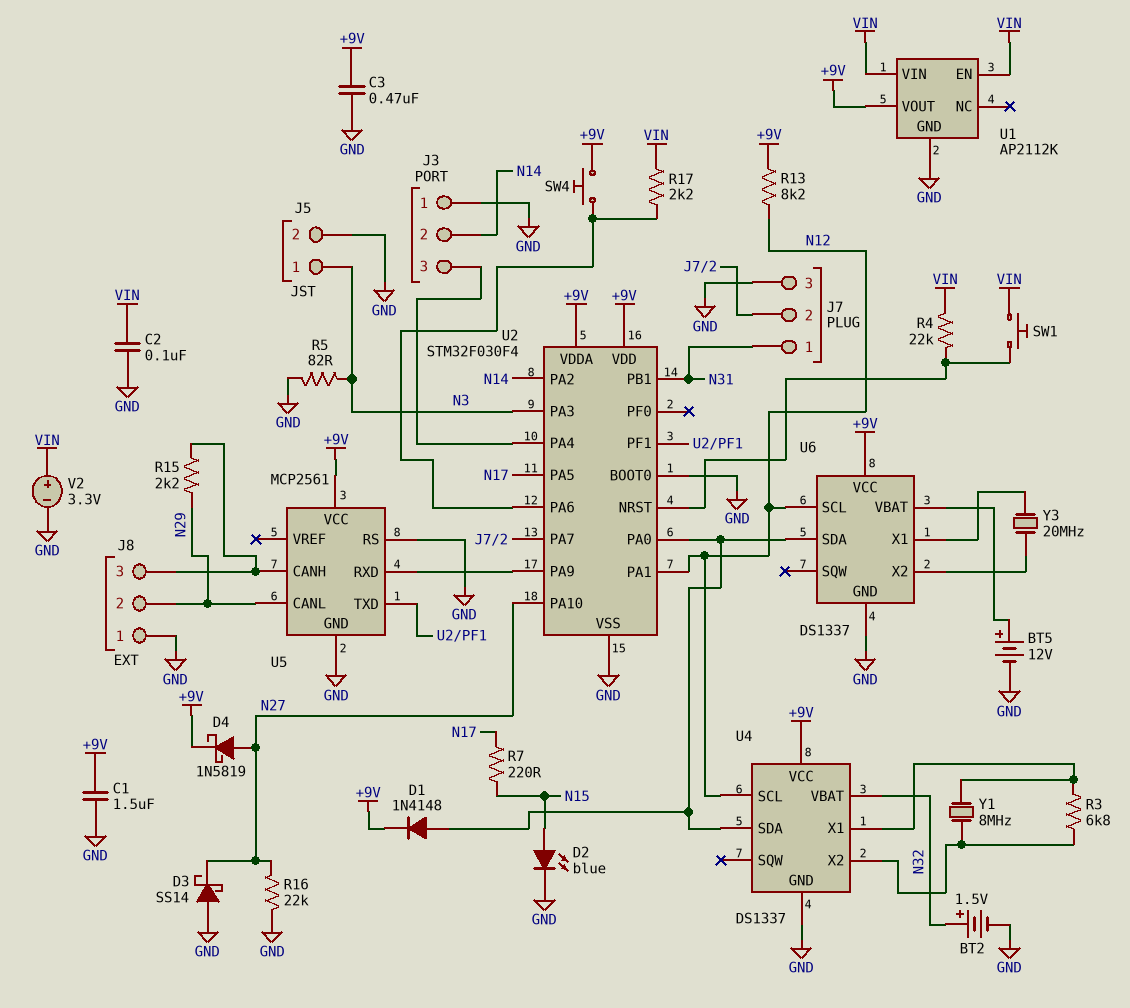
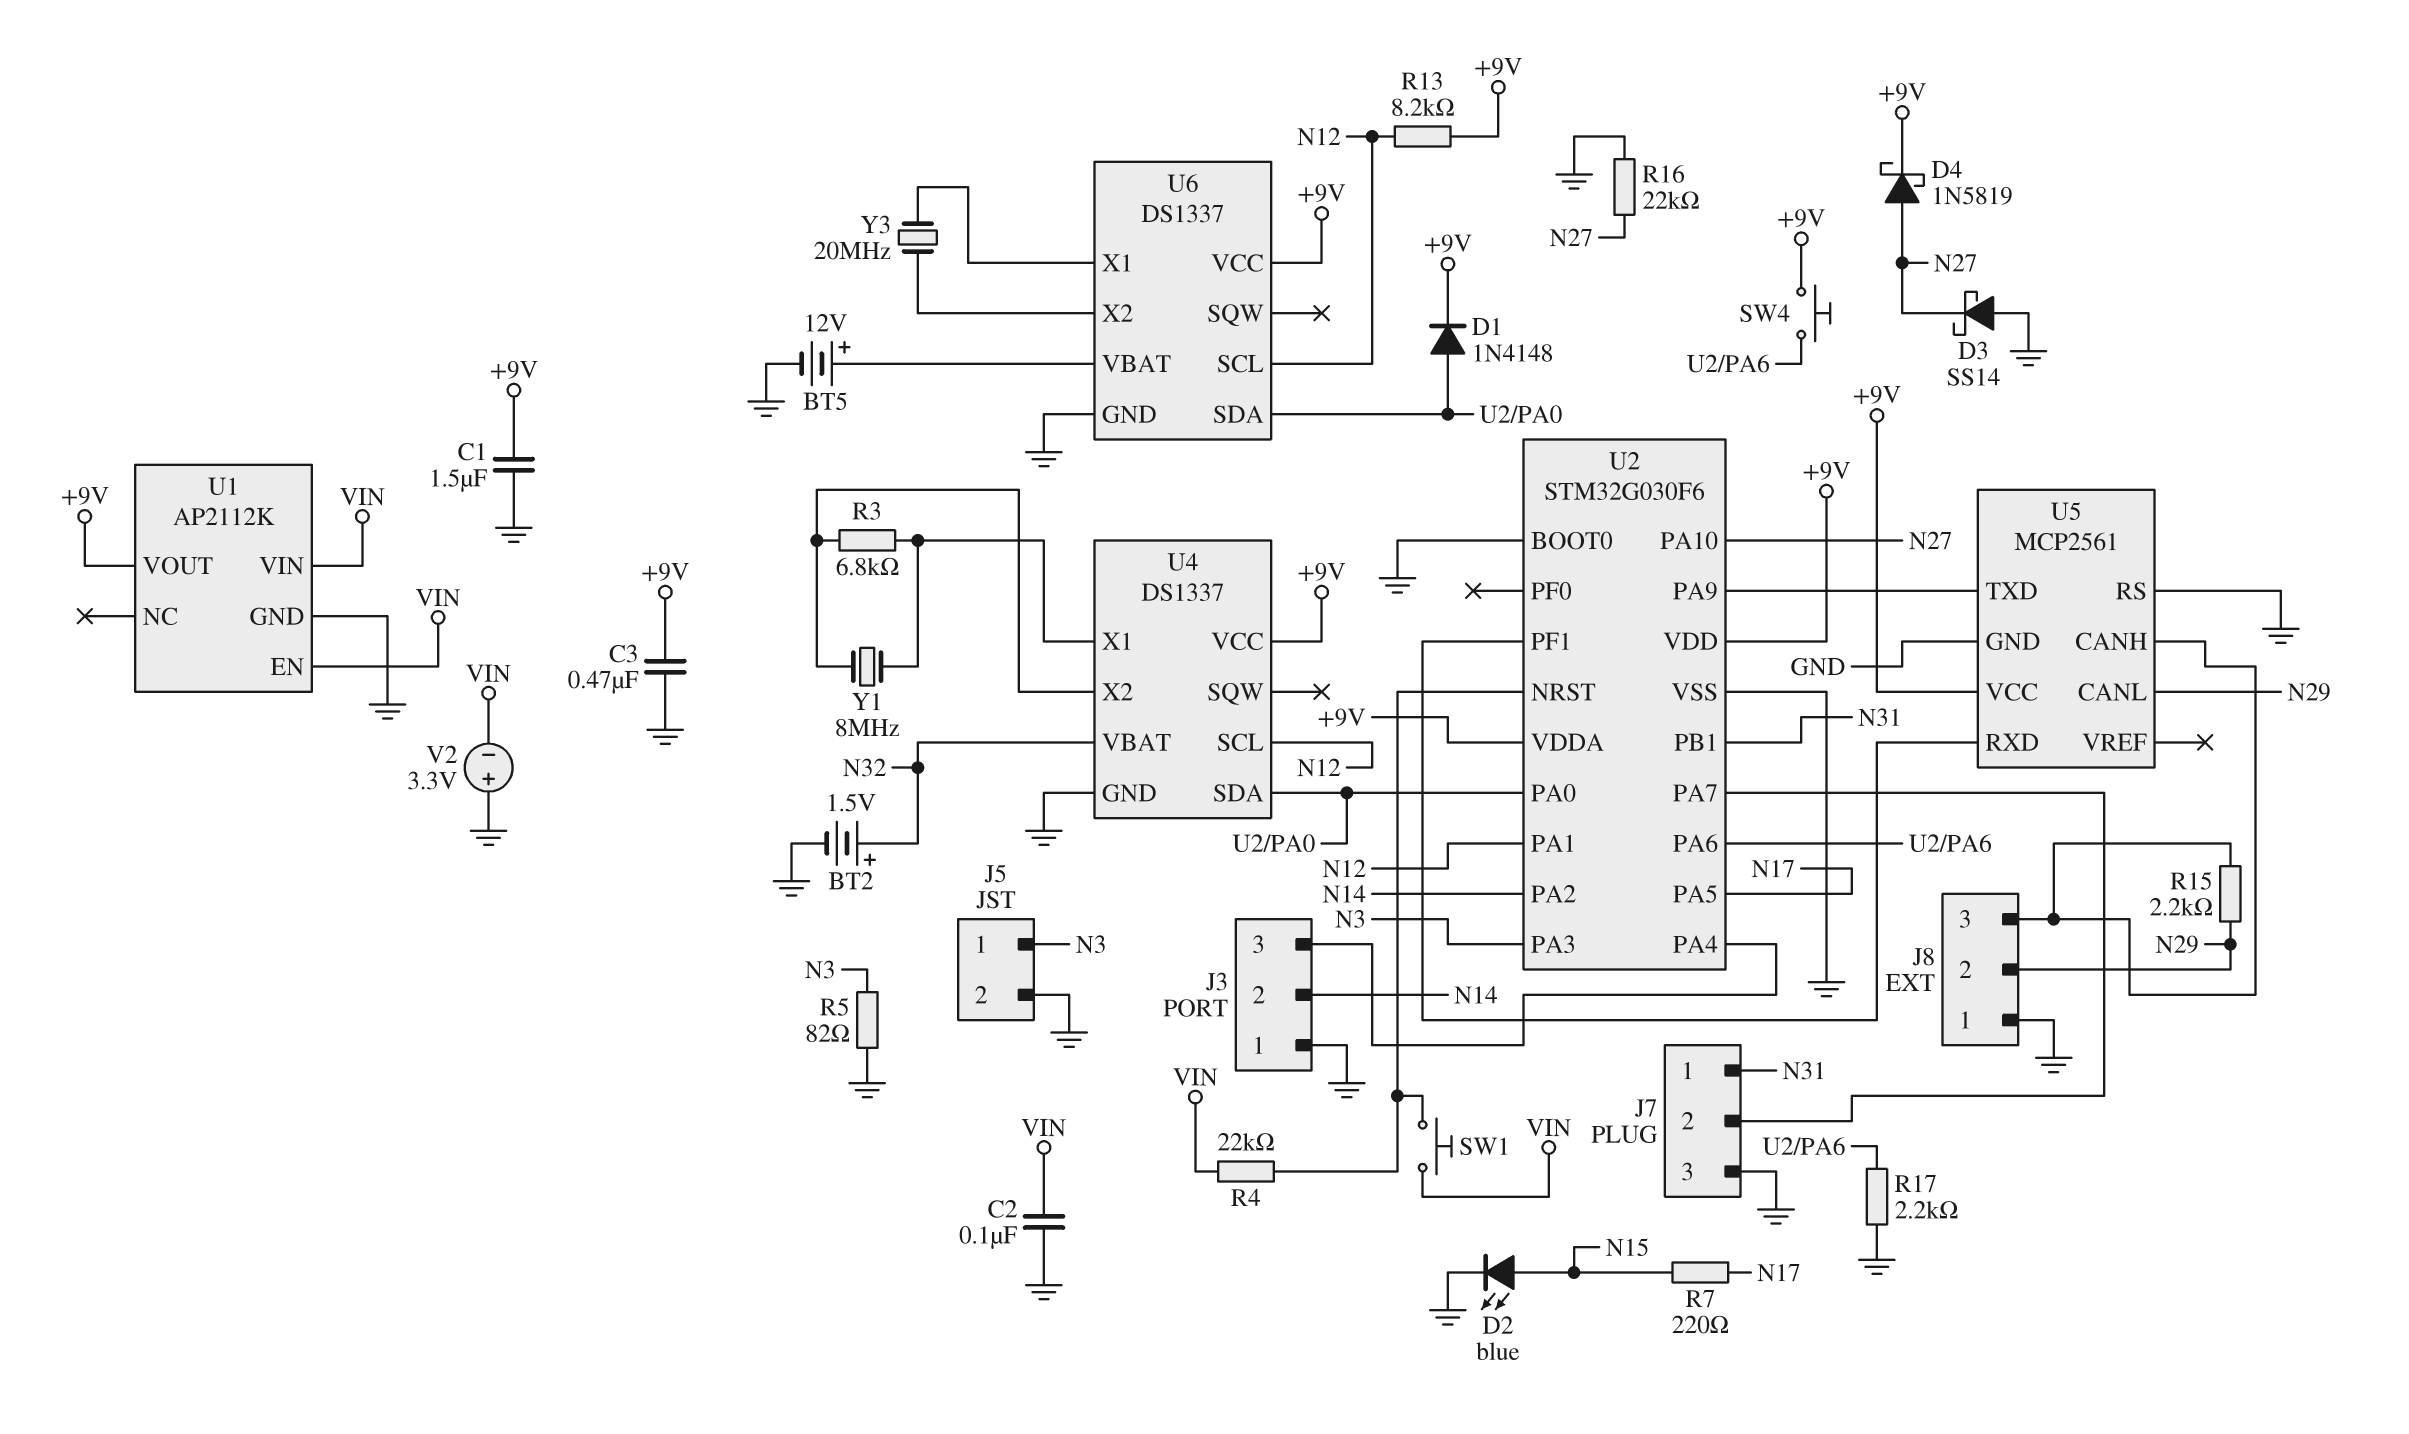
R17: 2.2k (U2/PA6, VIN) -> 2.2k (GND, U2/PA6)
U2: STM32F030F4 -> STM32G030F6
U5 pin RXD: U2/PA9 -> U2/PF1
U5 pin TXD: U2/PF1 -> U2/PA9
V2: 3.3V (plus VIN, minus GND) -> 3.3V (plus GND, minus VIN)

